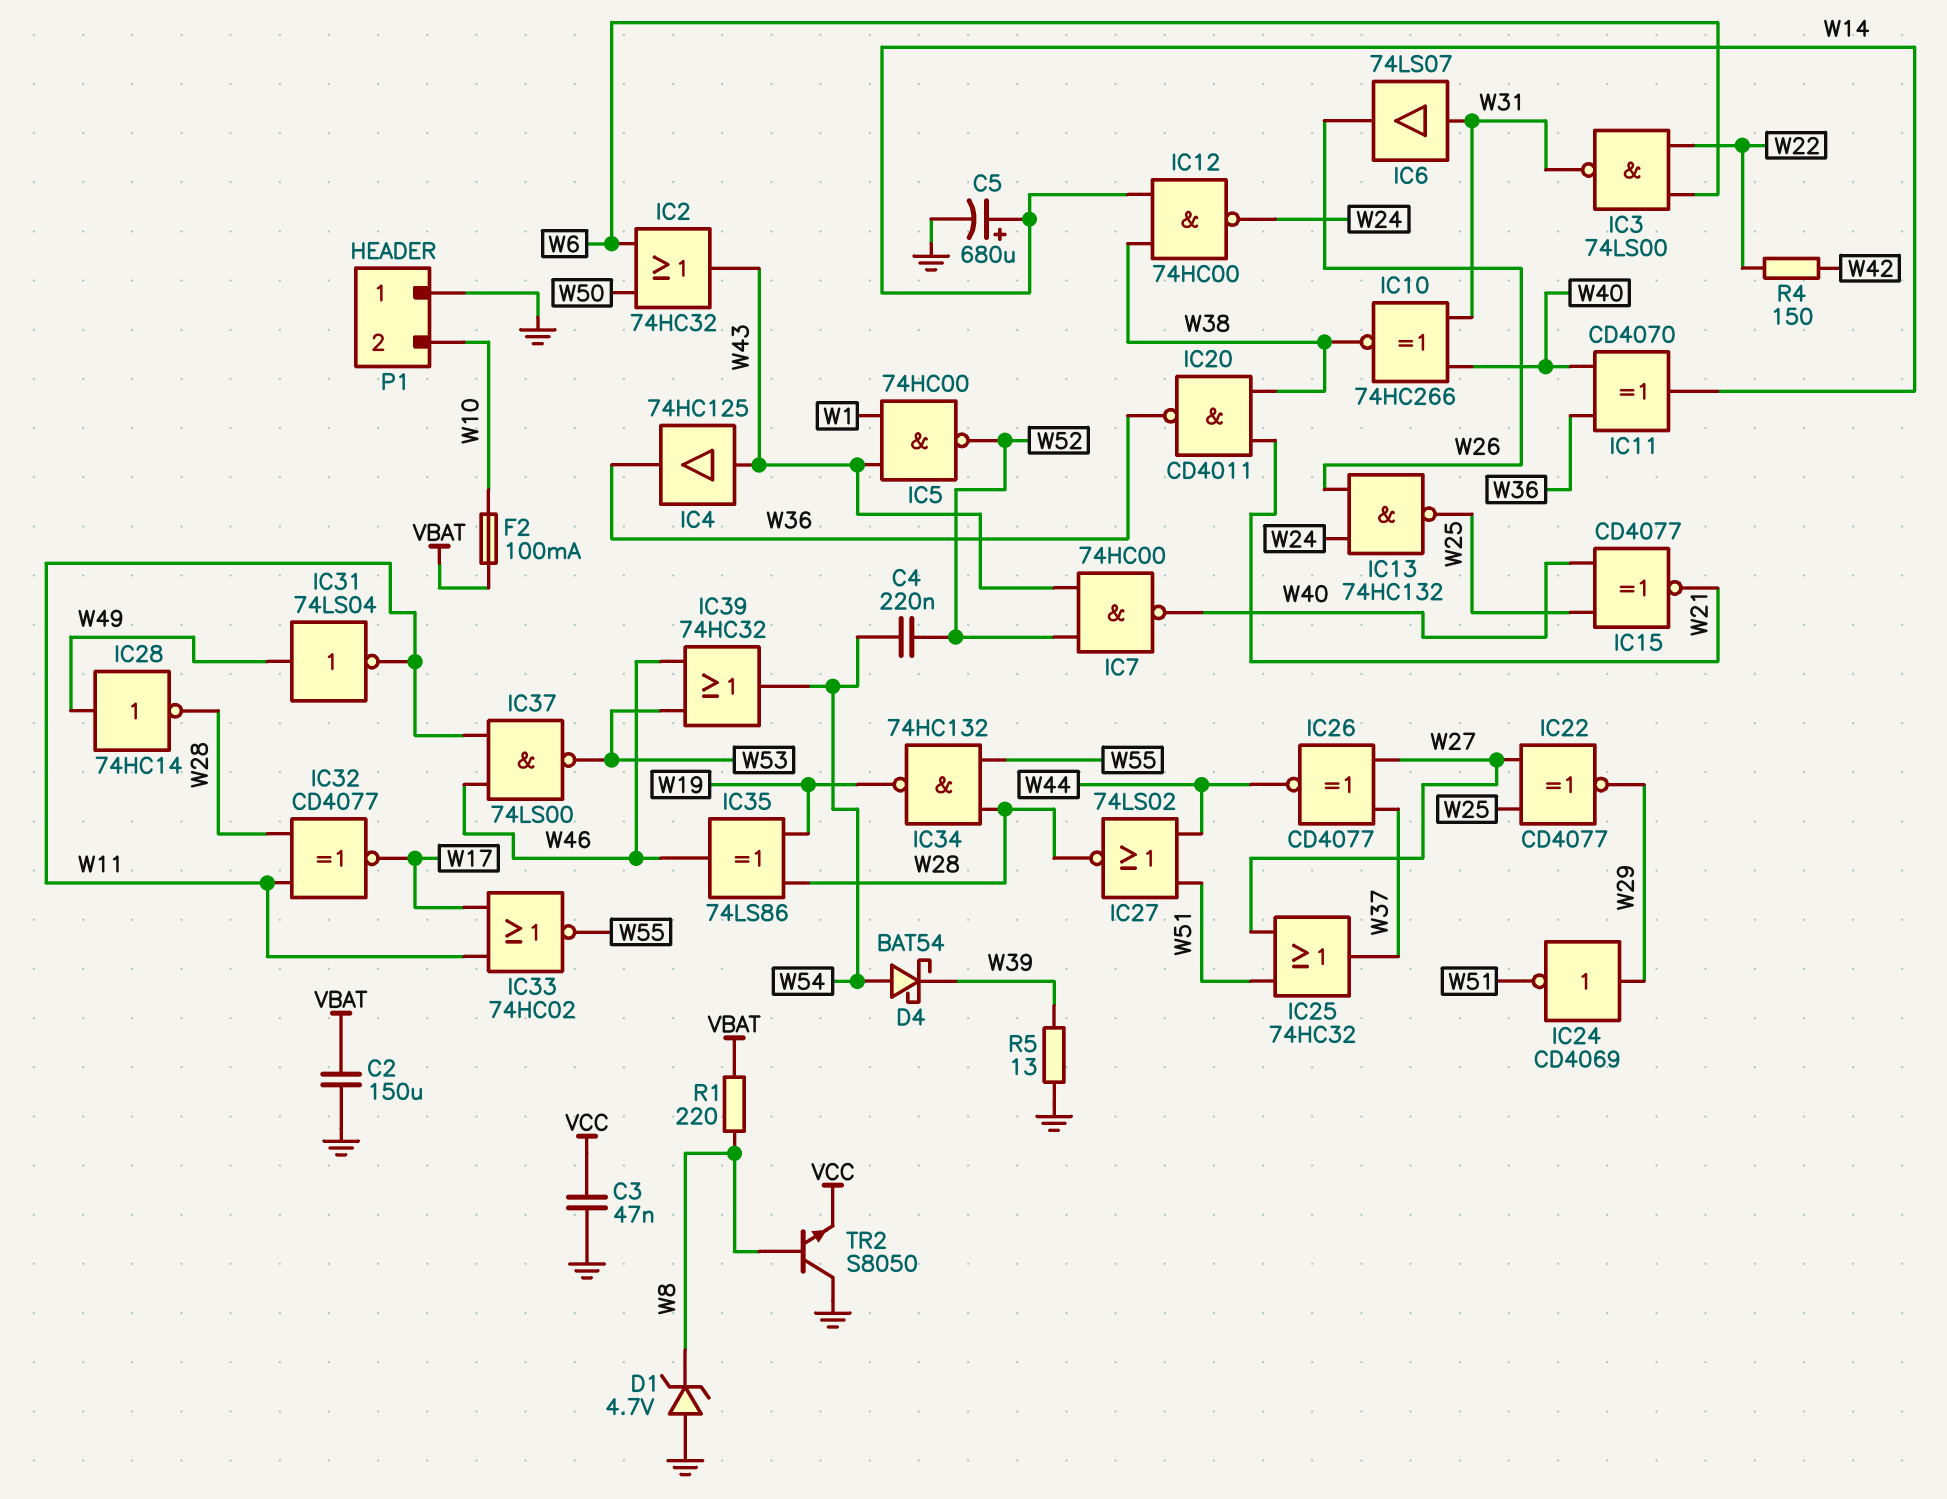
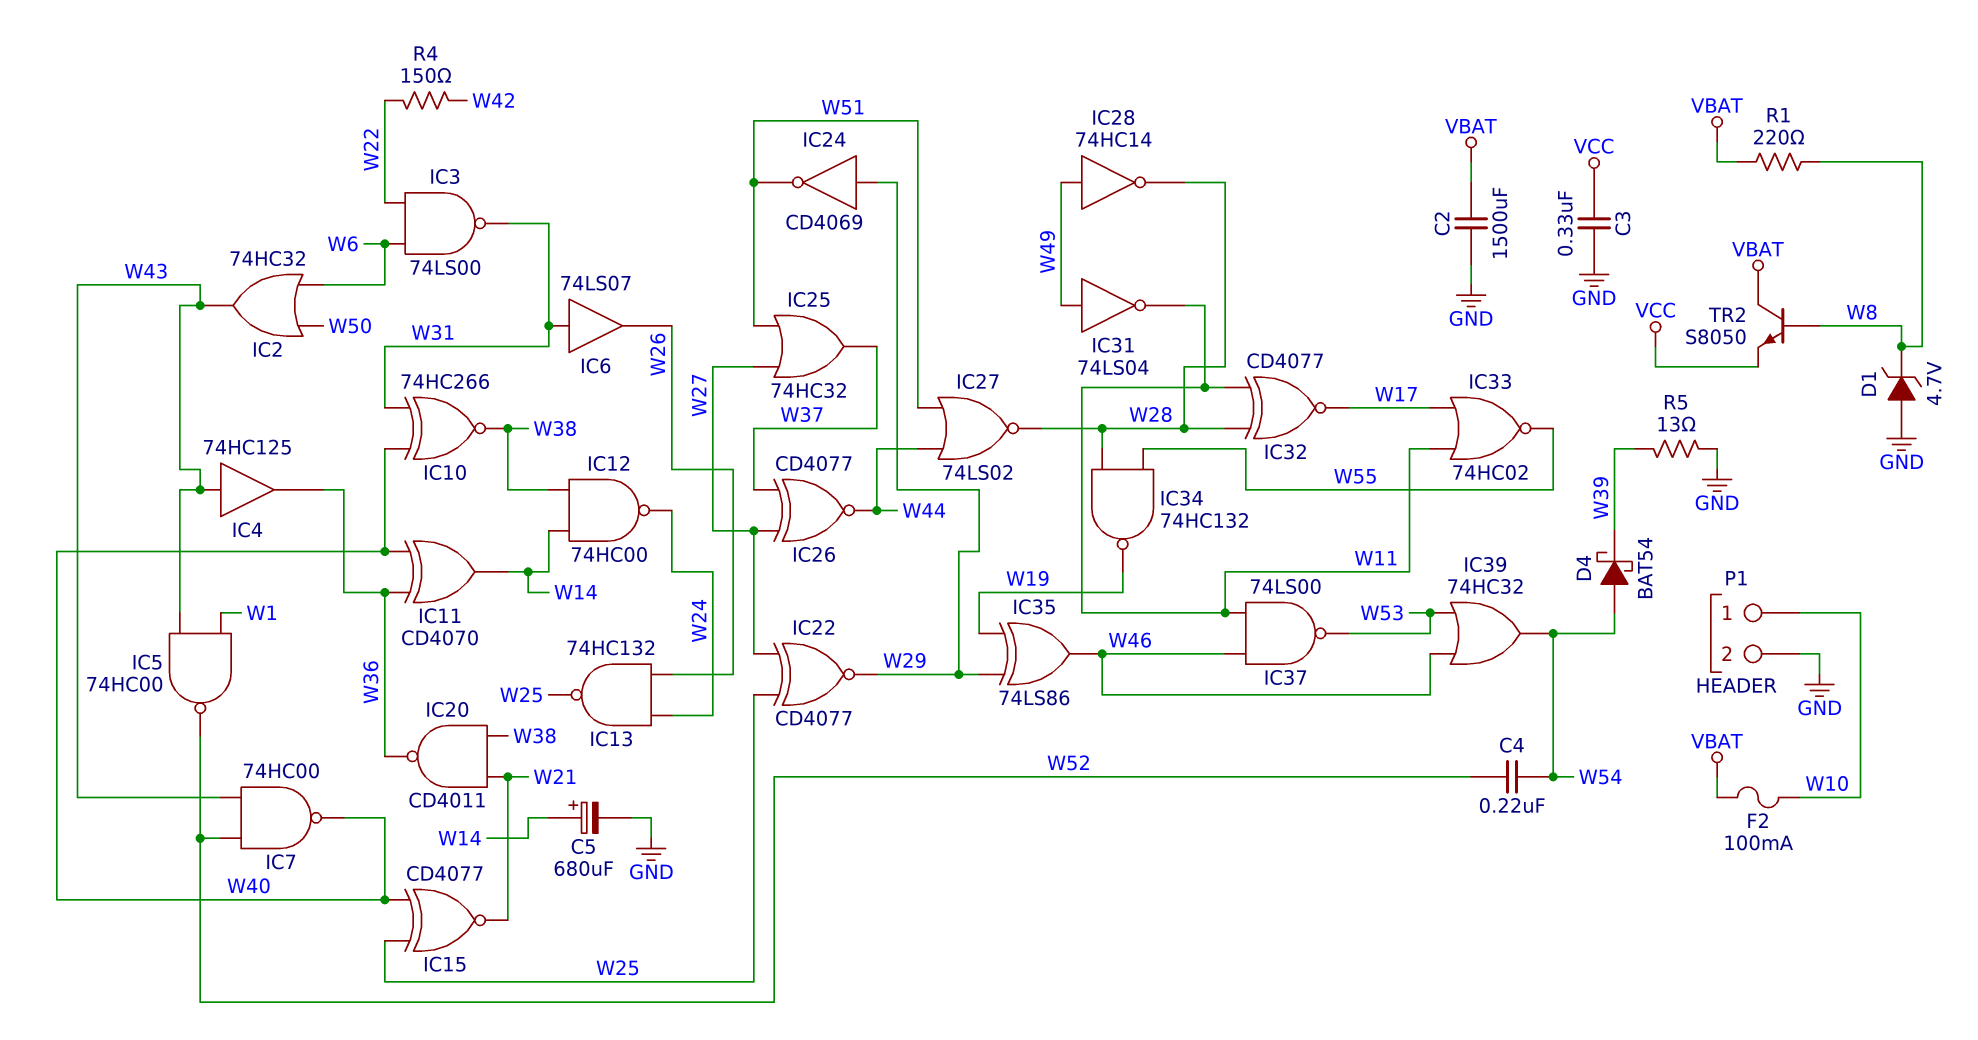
C2: 150uF (GND, VBAT) -> 1500uF (GND, VBAT)
C3: 47nF (GND, VCC) -> 330nF (GND, VCC)
IC35: XOR 74LS86 (in W19, in W28, out W46) -> XOR 74LS86 (in W19, in W29, out W46)
P1 pin 1: GND -> W10
P1 pin 2: W10 -> GND
TR2: NPN S8050 (B W8, C GND, E VCC) -> NPN S8050 (B W8, C VBAT, E VCC)

